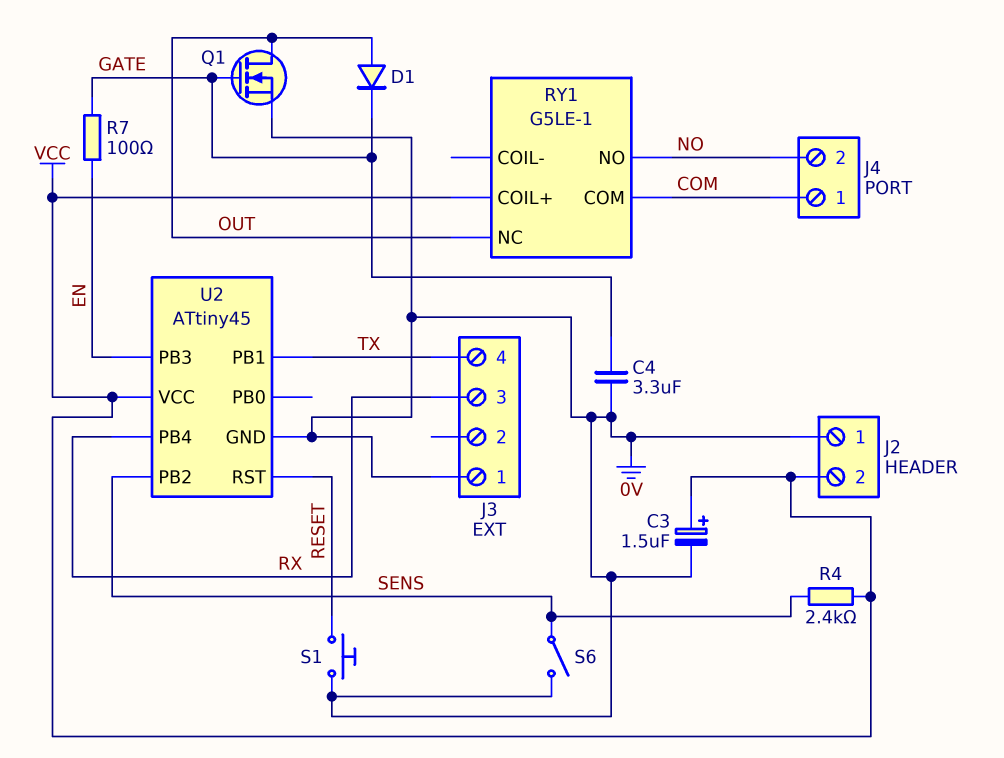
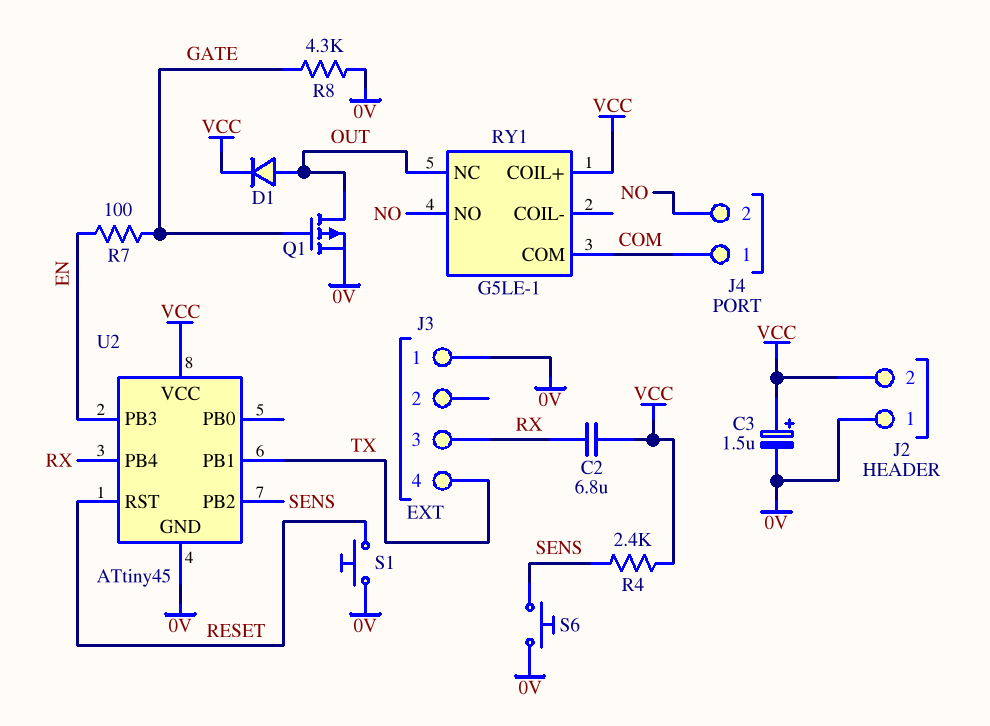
C2: none -> 6.8uF (RX, VCC)
C4: 3.3uF (0V, GATE) -> none
D1: diode (A OUT, K GATE) -> diode (A OUT, K VCC)
Q1: NMOS (G GATE, D OUT, S 0V) -> PMOS (G GATE, D OUT, S 0V)
R8: none -> 4.3k (0V, GATE)
S6: switch (0V, SENS) -> button (0V, SENS)

